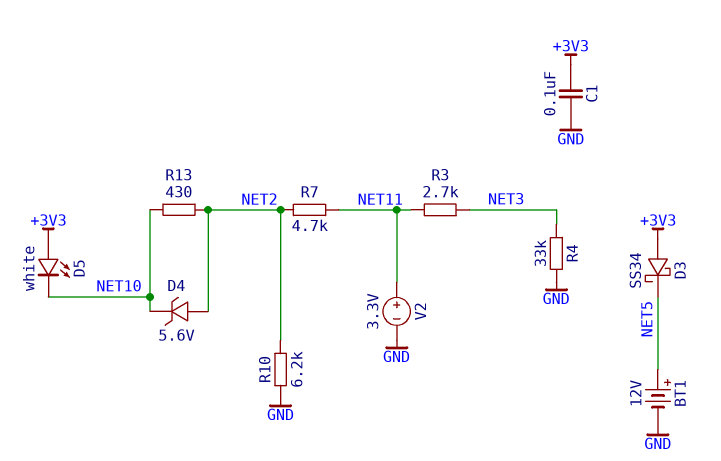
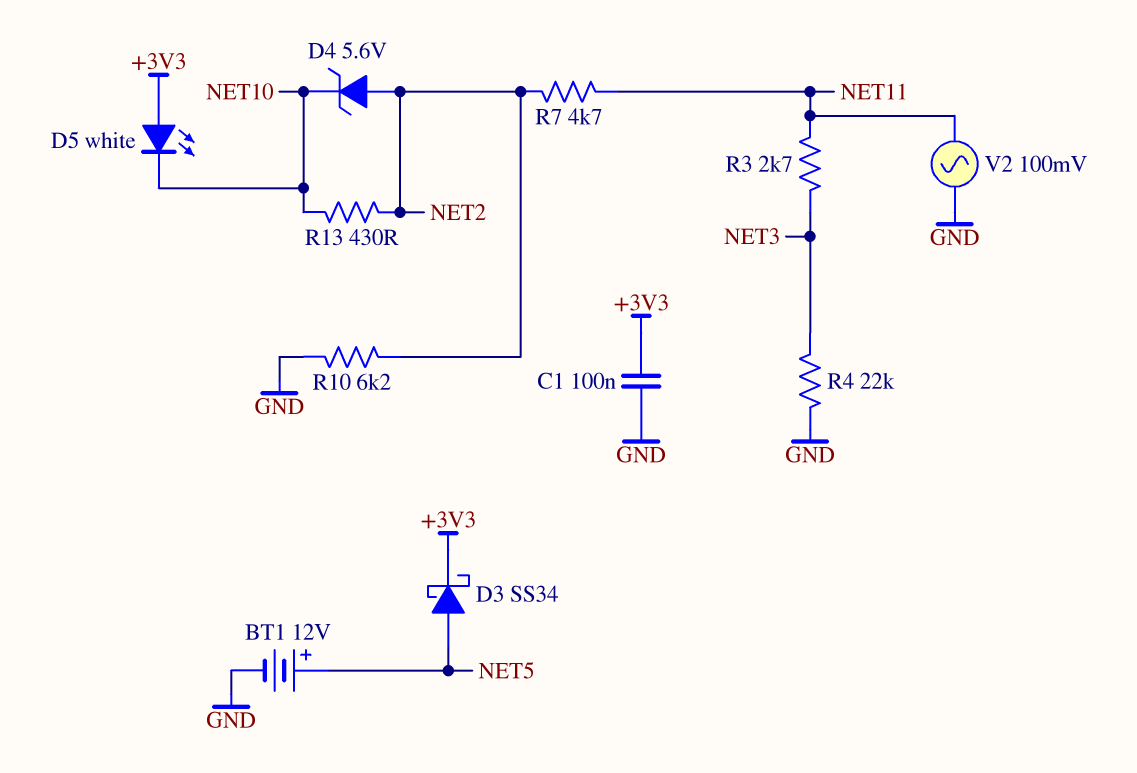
D3: schottky SS34 (A +3V3, K NET5) -> schottky SS34 (A NET5, K +3V3)
R4: 33k (GND, NET3) -> 22k (GND, NET3)
V2: 3.3V (plus NET11, minus GND) -> AC 100mV (GND, NET11)

